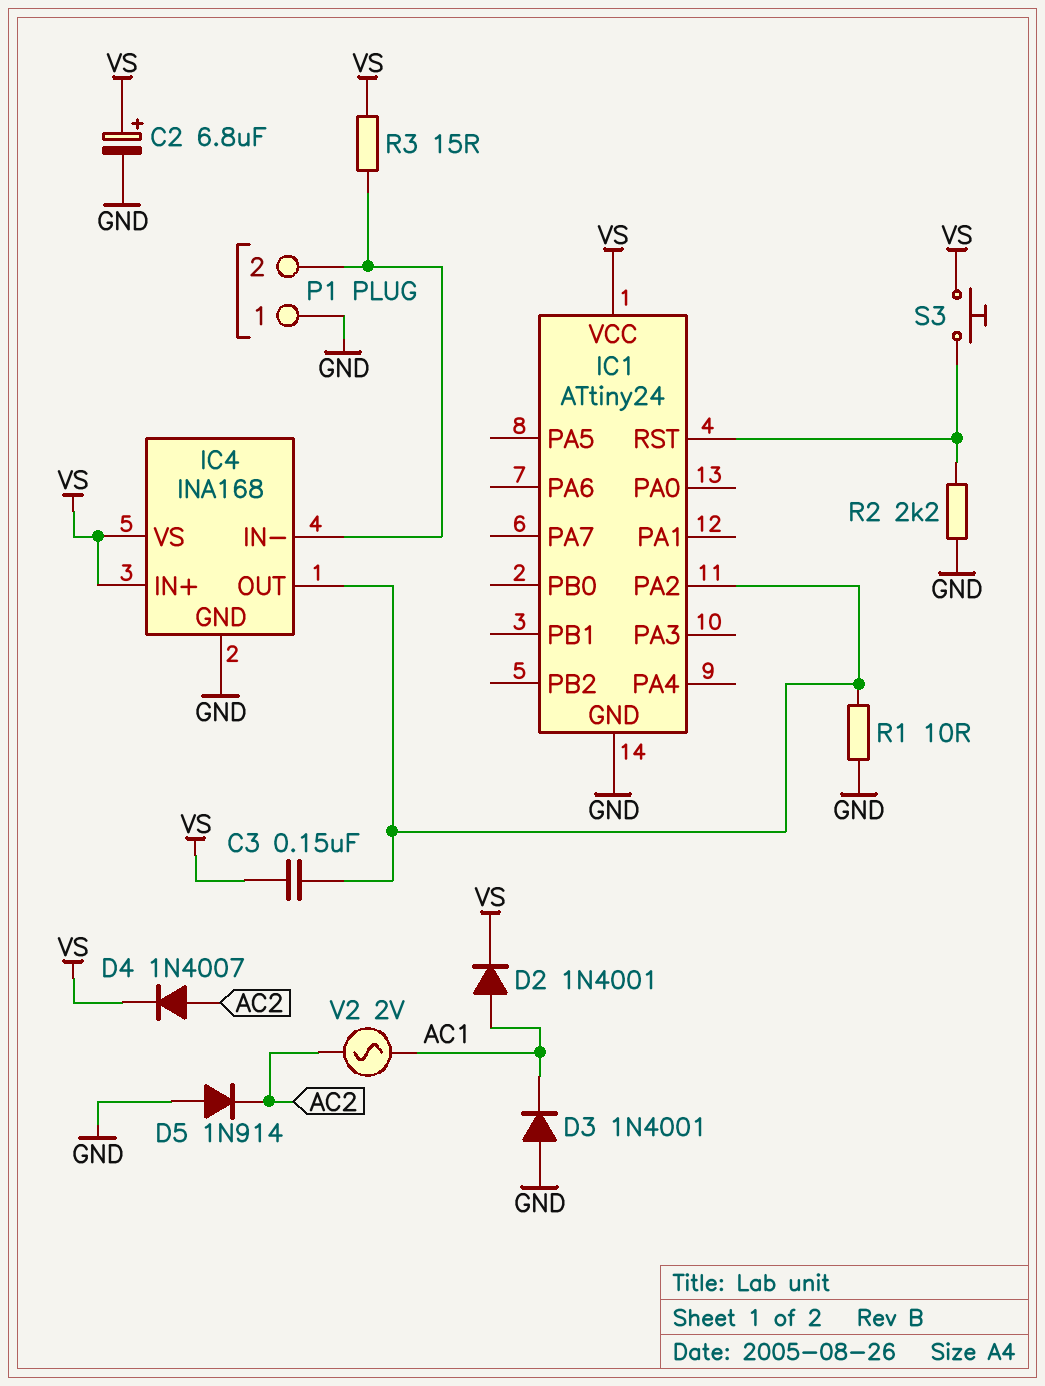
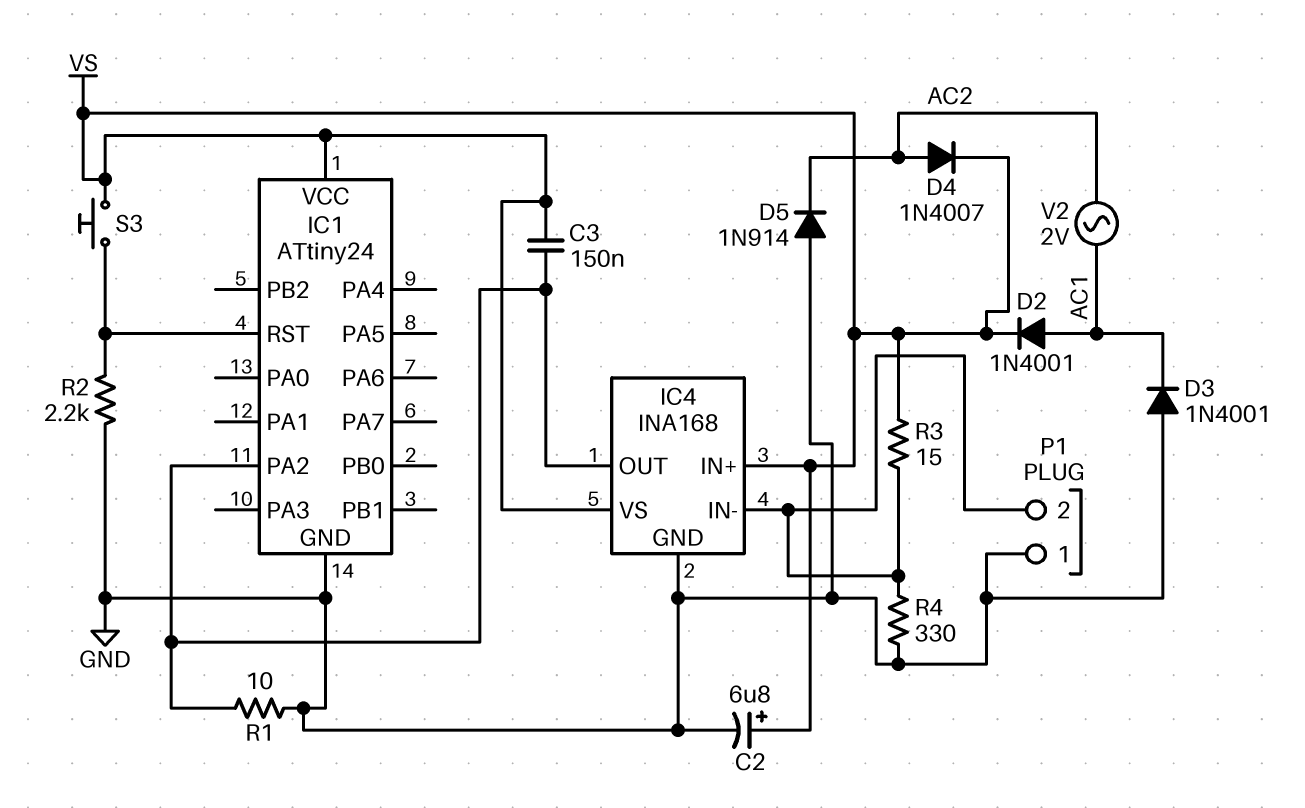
R4: none -> 330 (GND, IC4/IN-)

